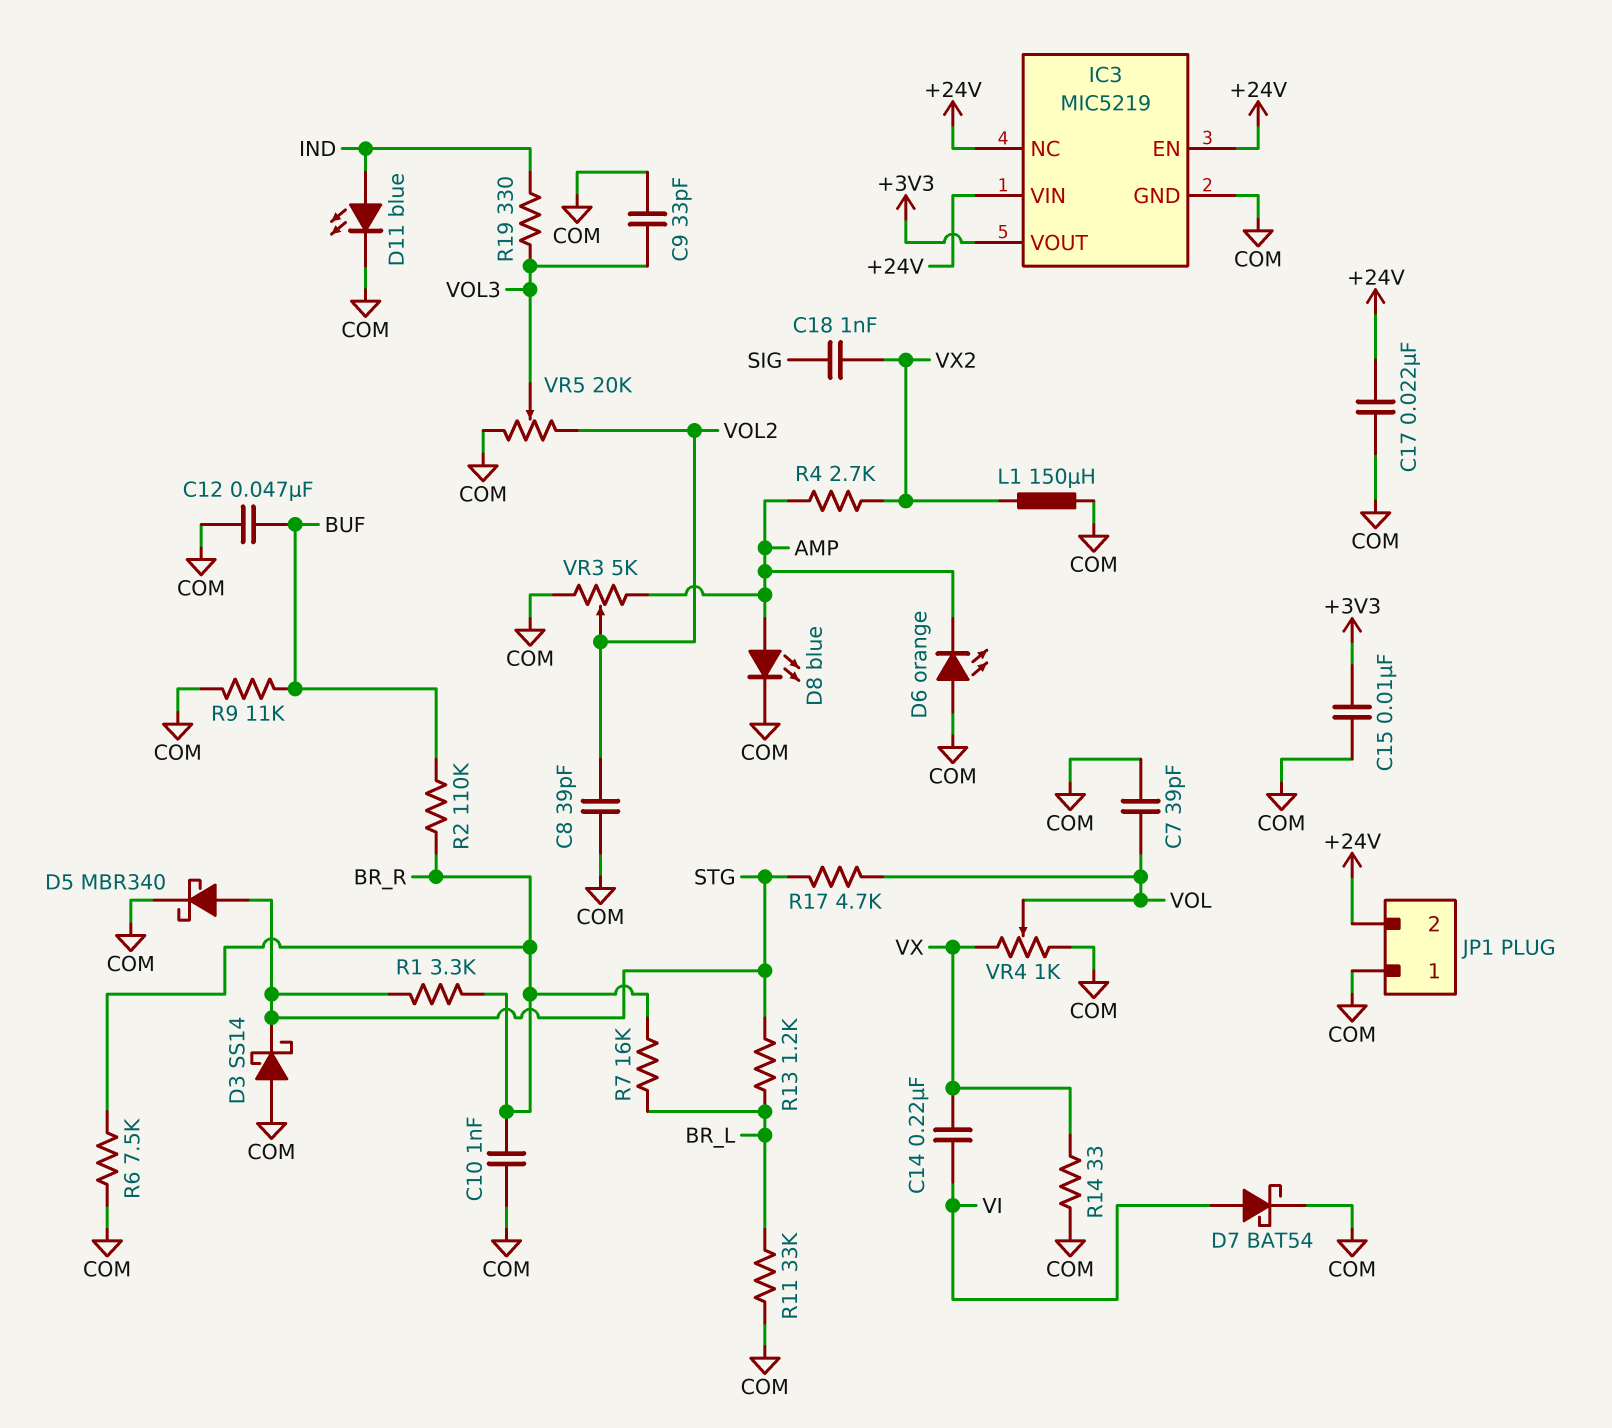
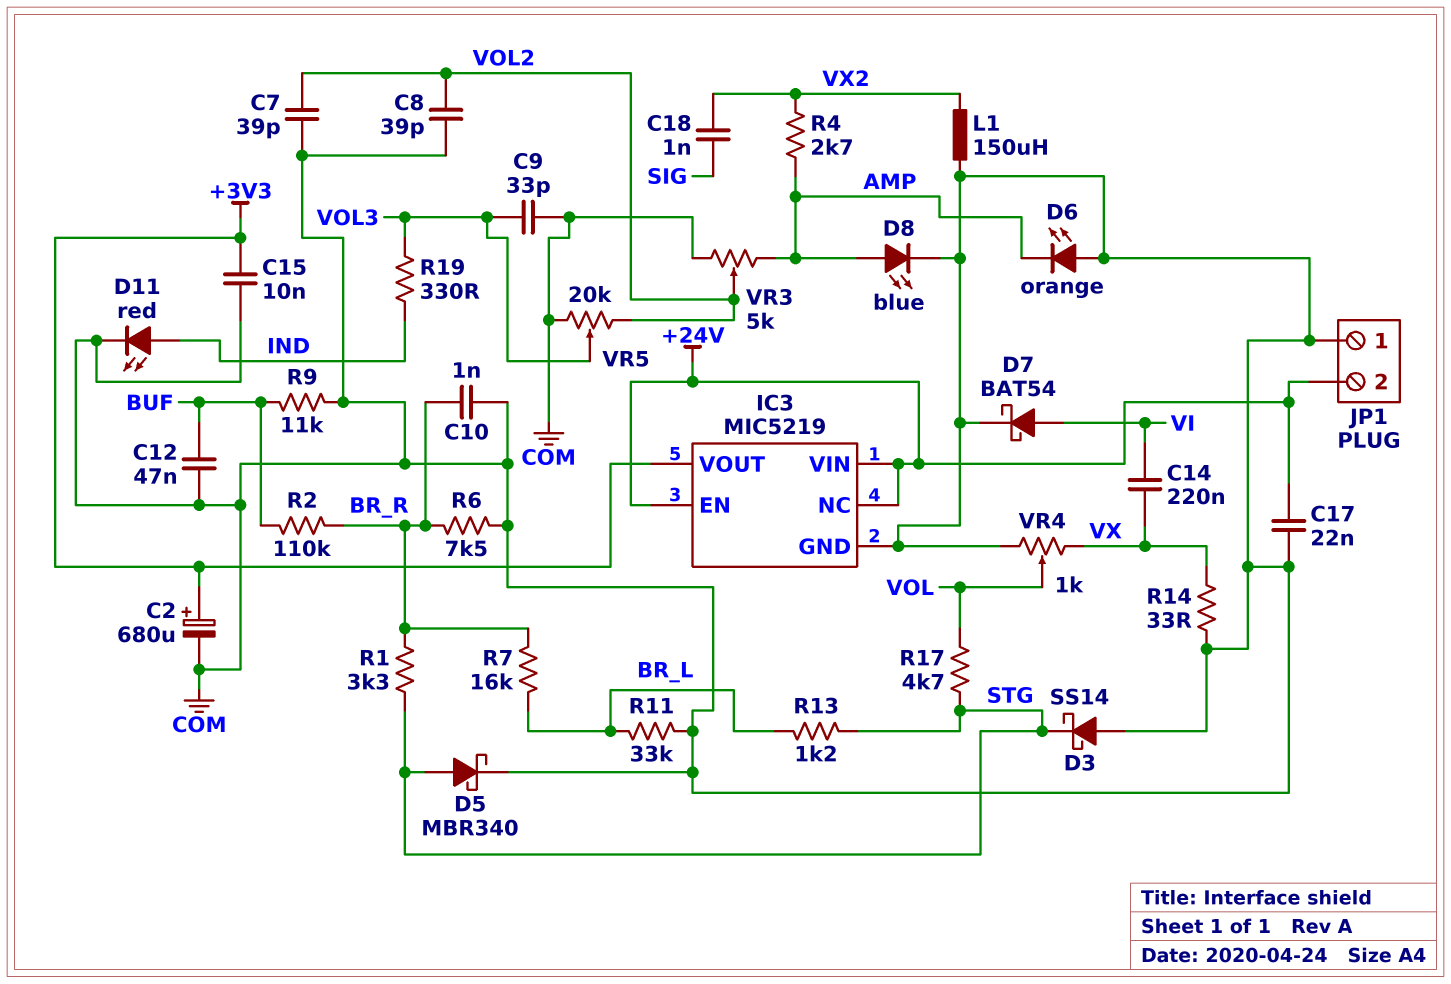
C2: none -> 680uF (plus +3V3, minus COM)
C7: 39pF (COM, VOL) -> 39pF (COM, VOL2)
D11: LED blue (A IND, K COM) -> LED red (A IND, K COM)

